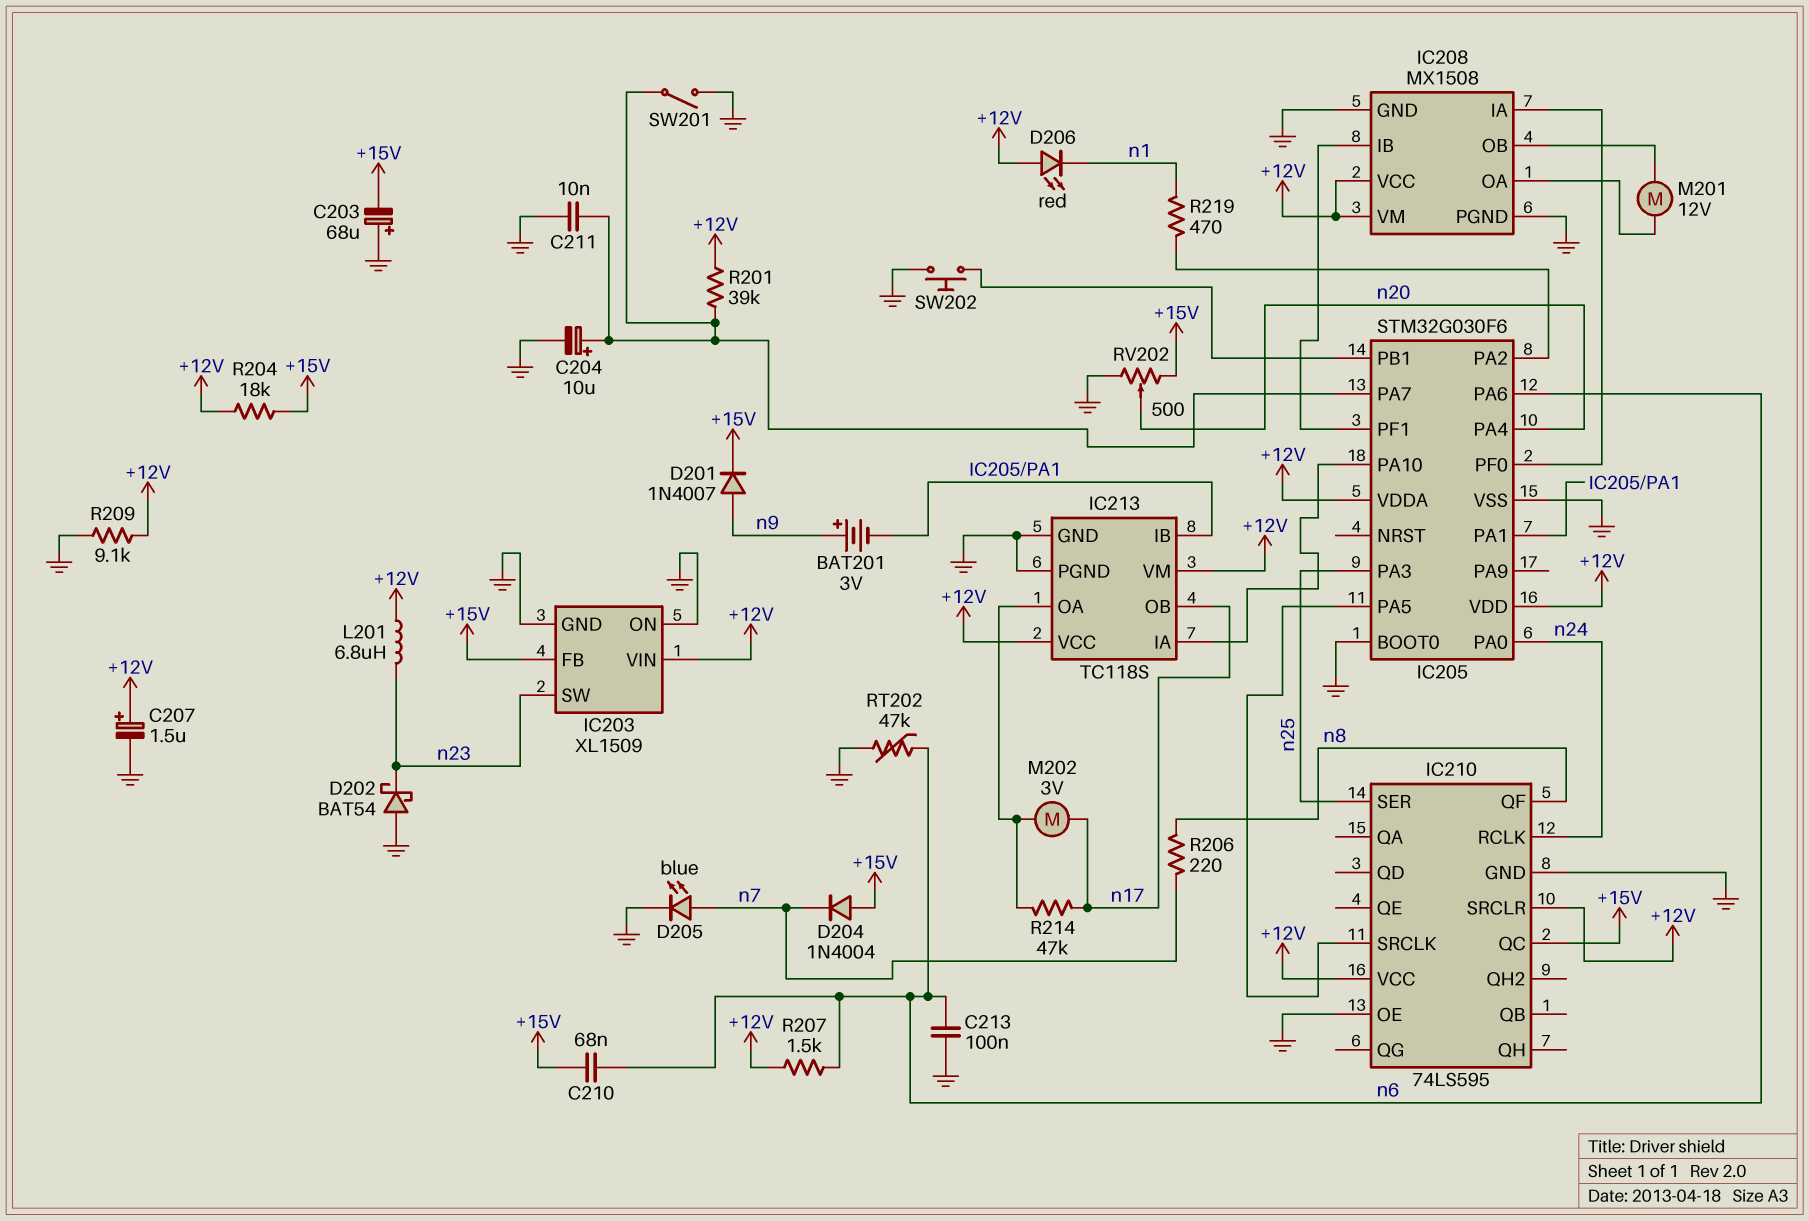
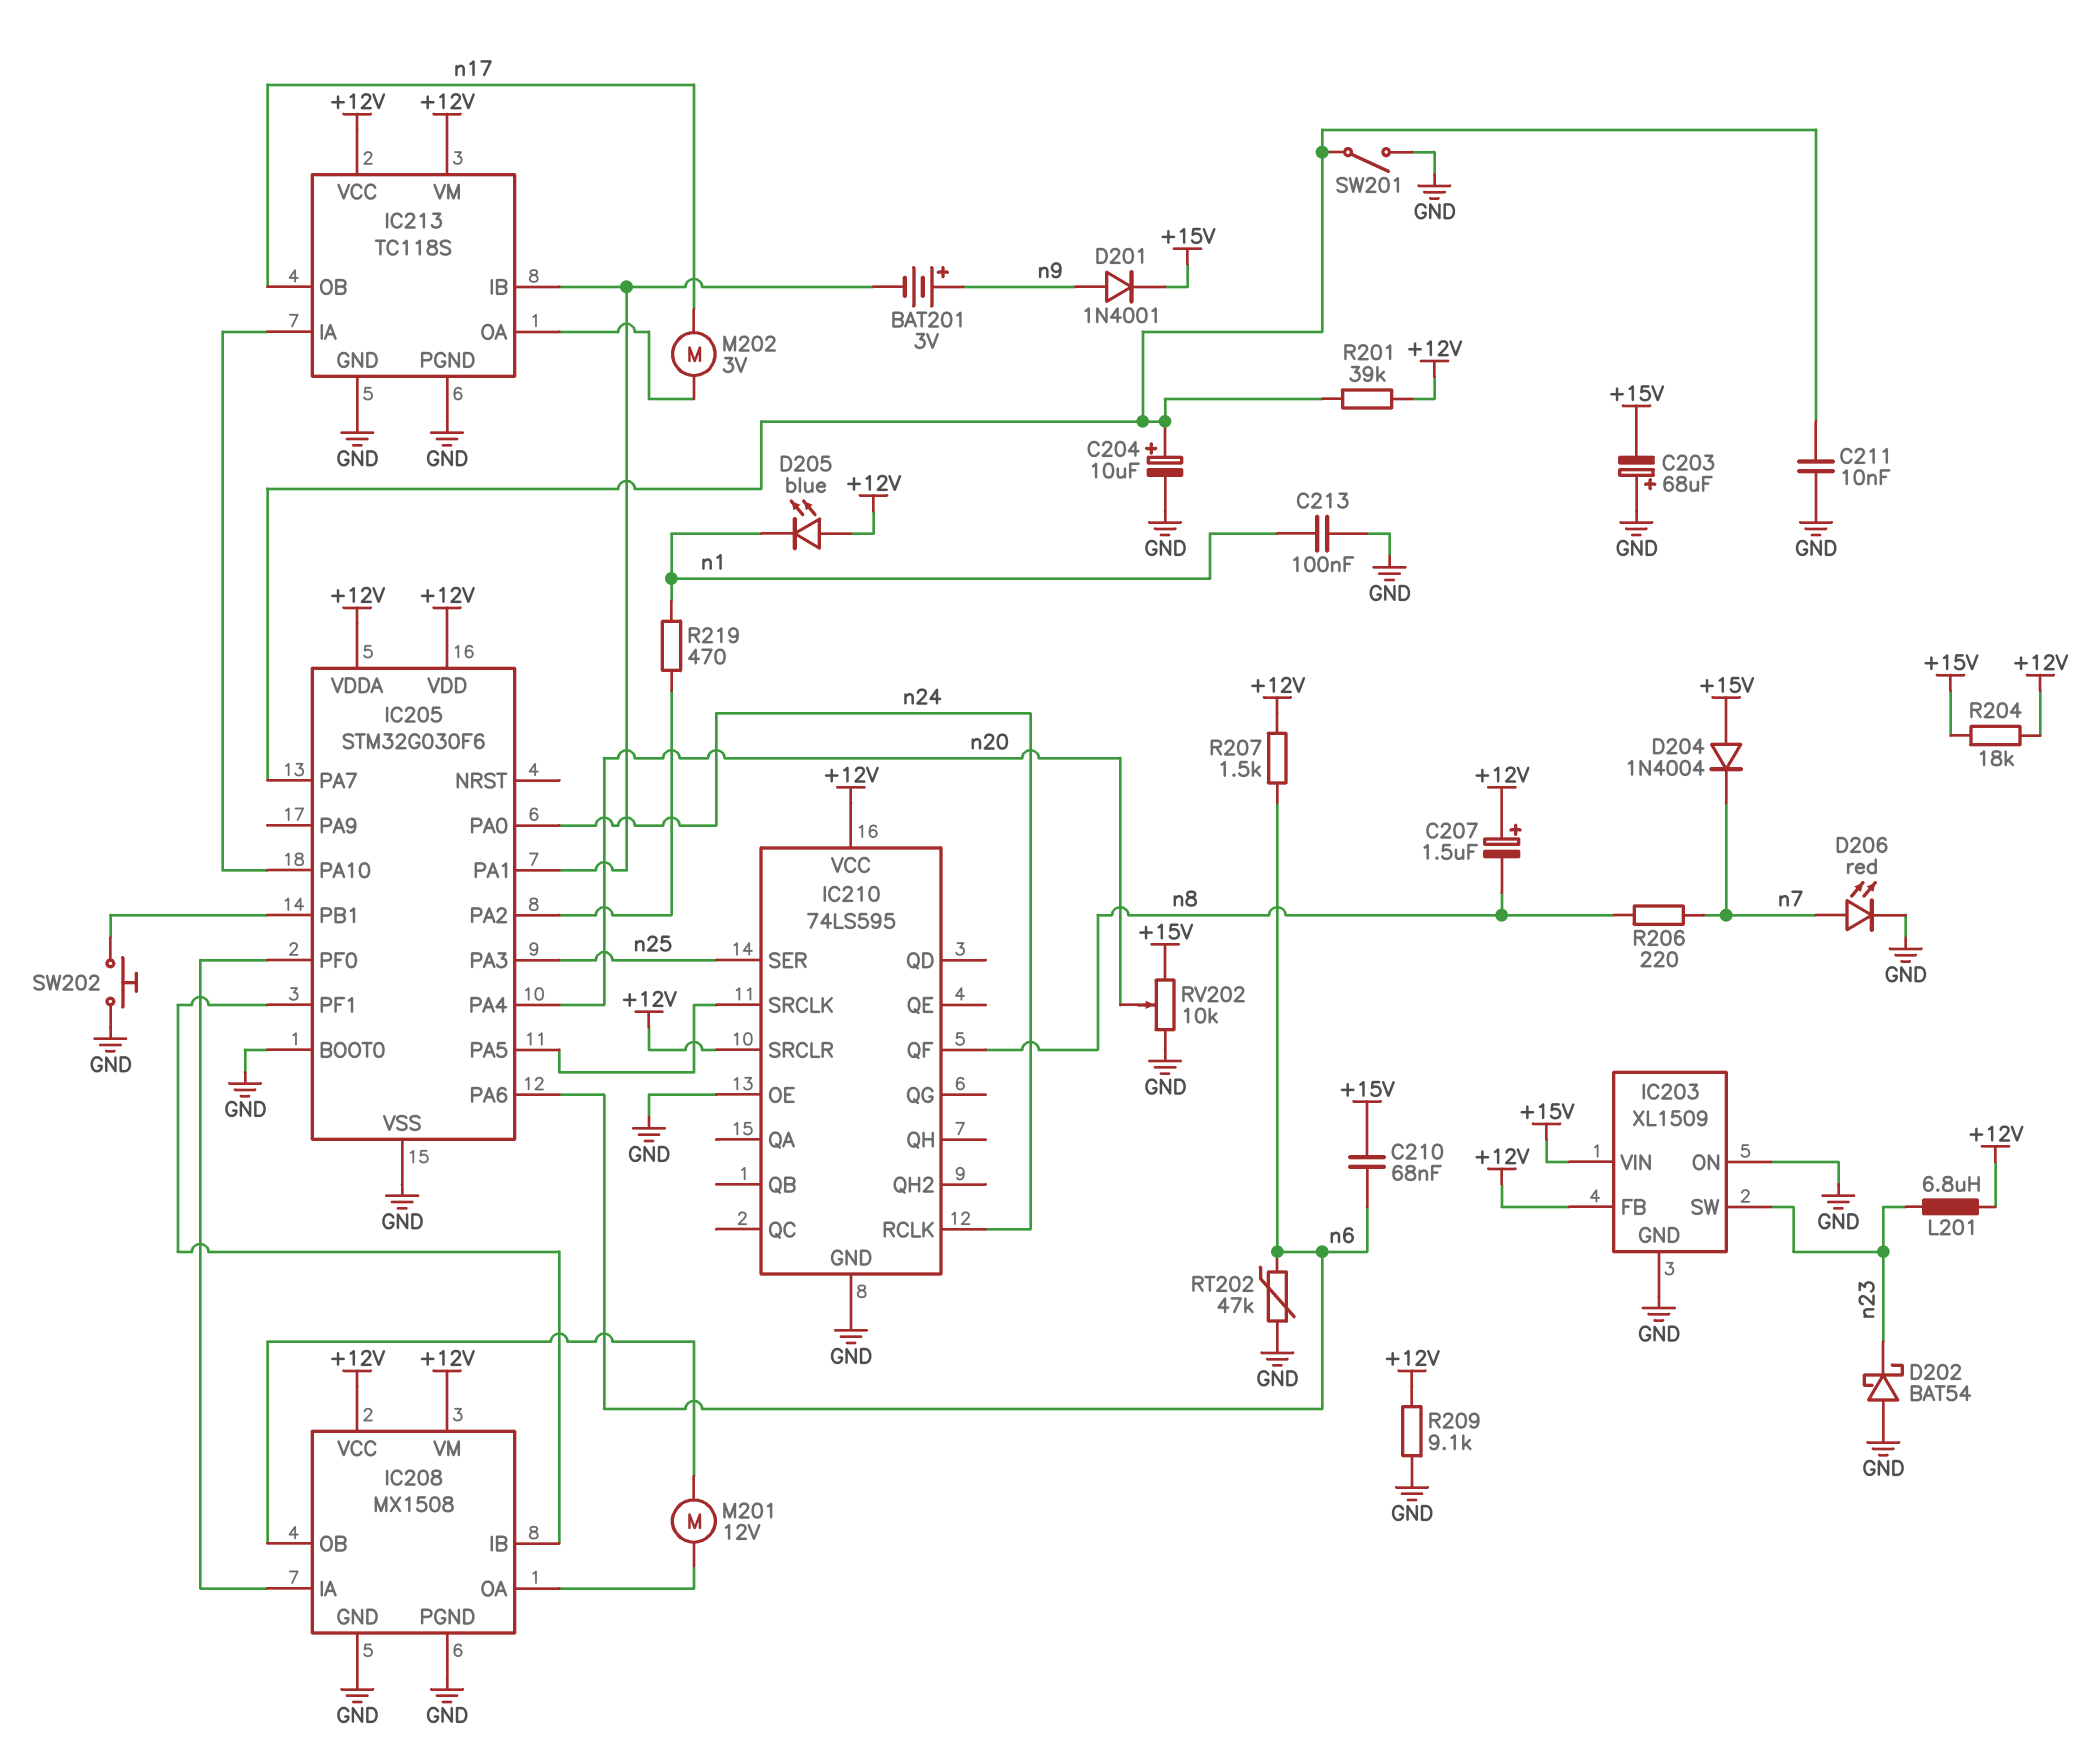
C207: 1.5uF (plus +12V, minus GND) -> 1.5uF (plus +12V, minus n8)
C213: 100nF (GND, n6) -> 100nF (GND, n1)
D201: diode 1N4007 (A n9, K +15V) -> diode 1N4001 (A n9, K +15V)
D205: LED blue (A n7, K GND) -> LED blue (A +12V, K n1)
D206: LED red (A +12V, K n1) -> LED red (A n7, K GND)
IC203 pin FB: +15V -> +12V
IC203 pin VIN: +12V -> +15V
IC210 pin QC: +15V -> none
R214: 47k (IC213/OA, n17) -> none
RV202: 500 (+15V, GND, wiper n20) -> 10k (+15V, GND, wiper n20)

